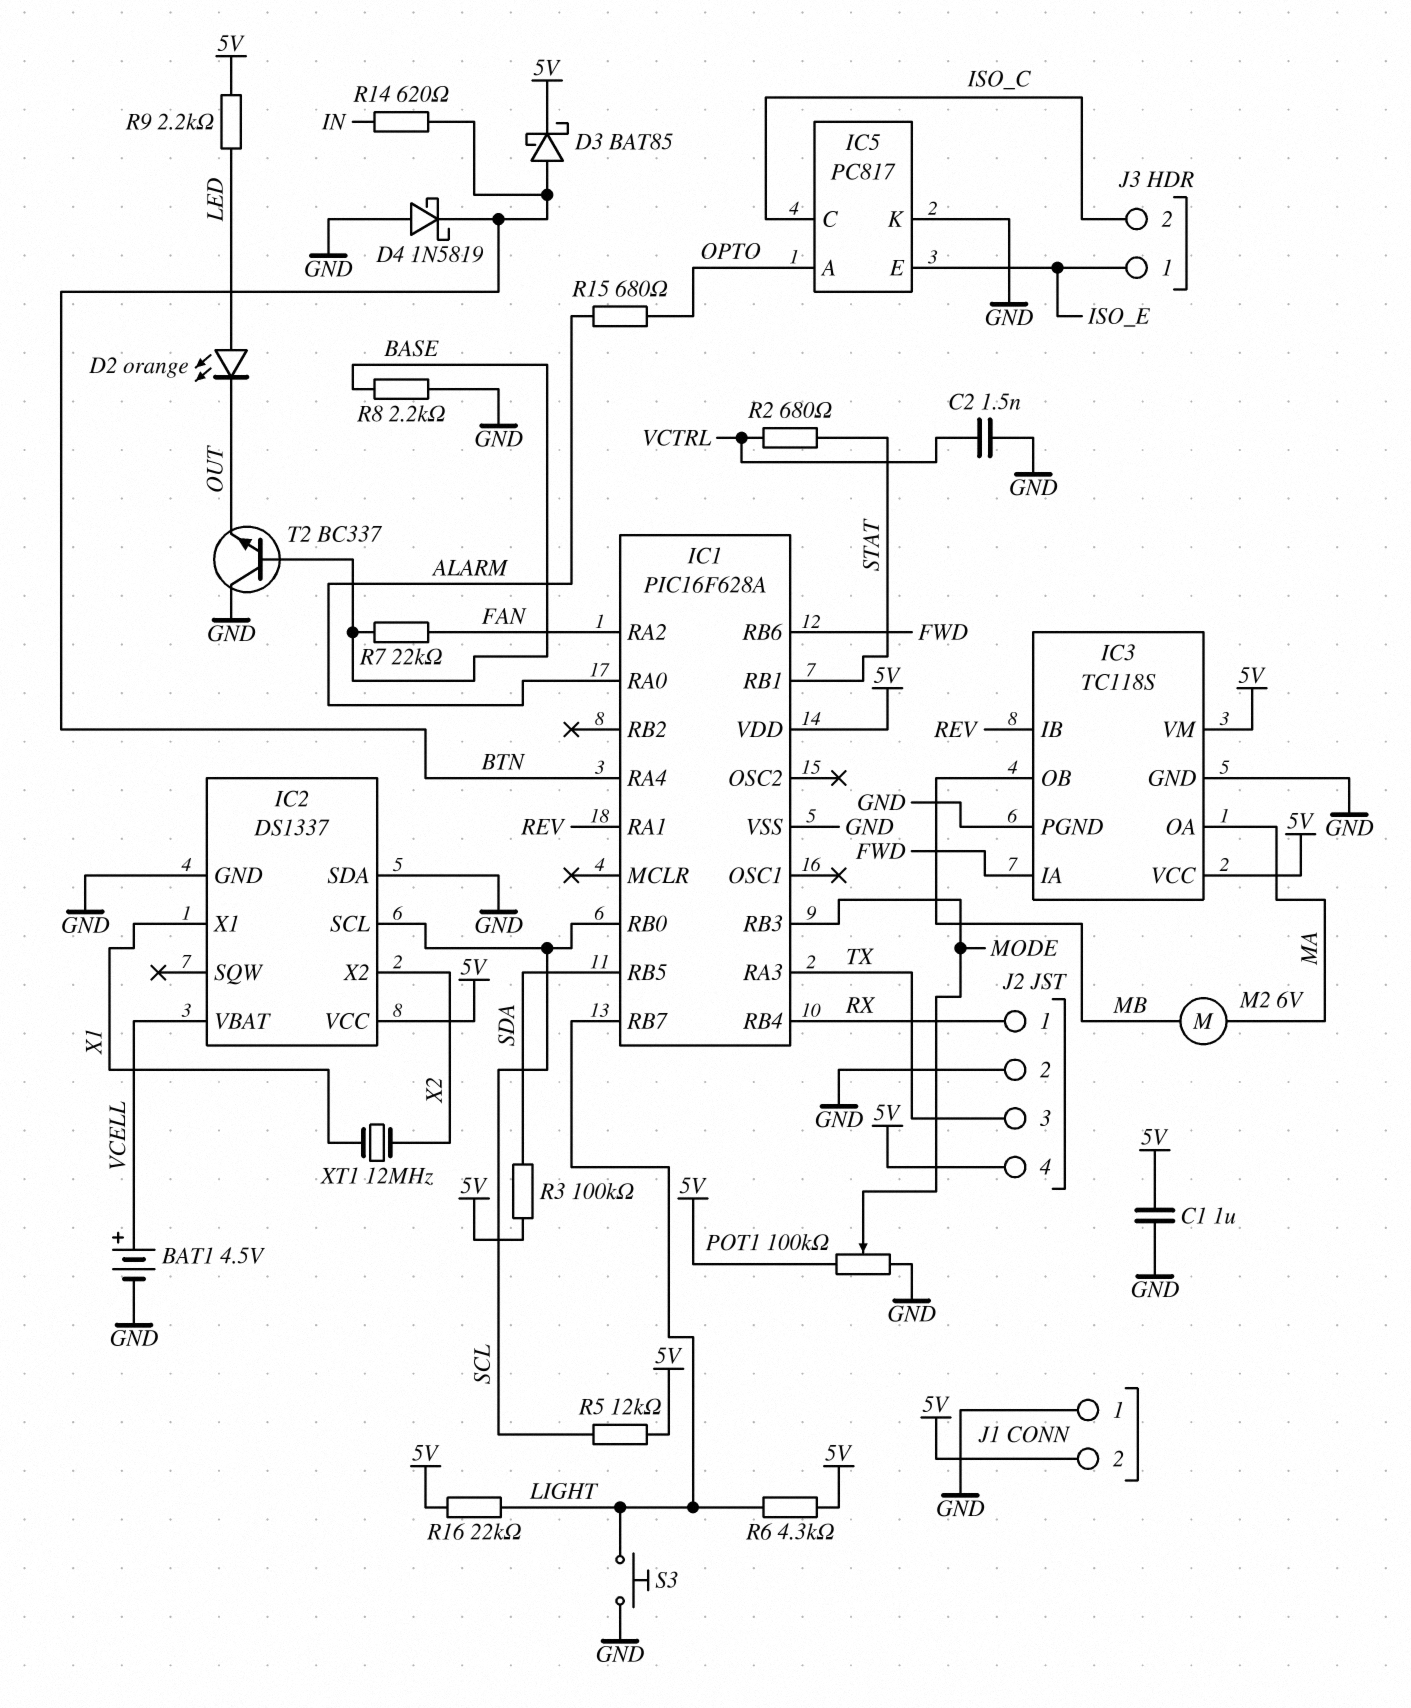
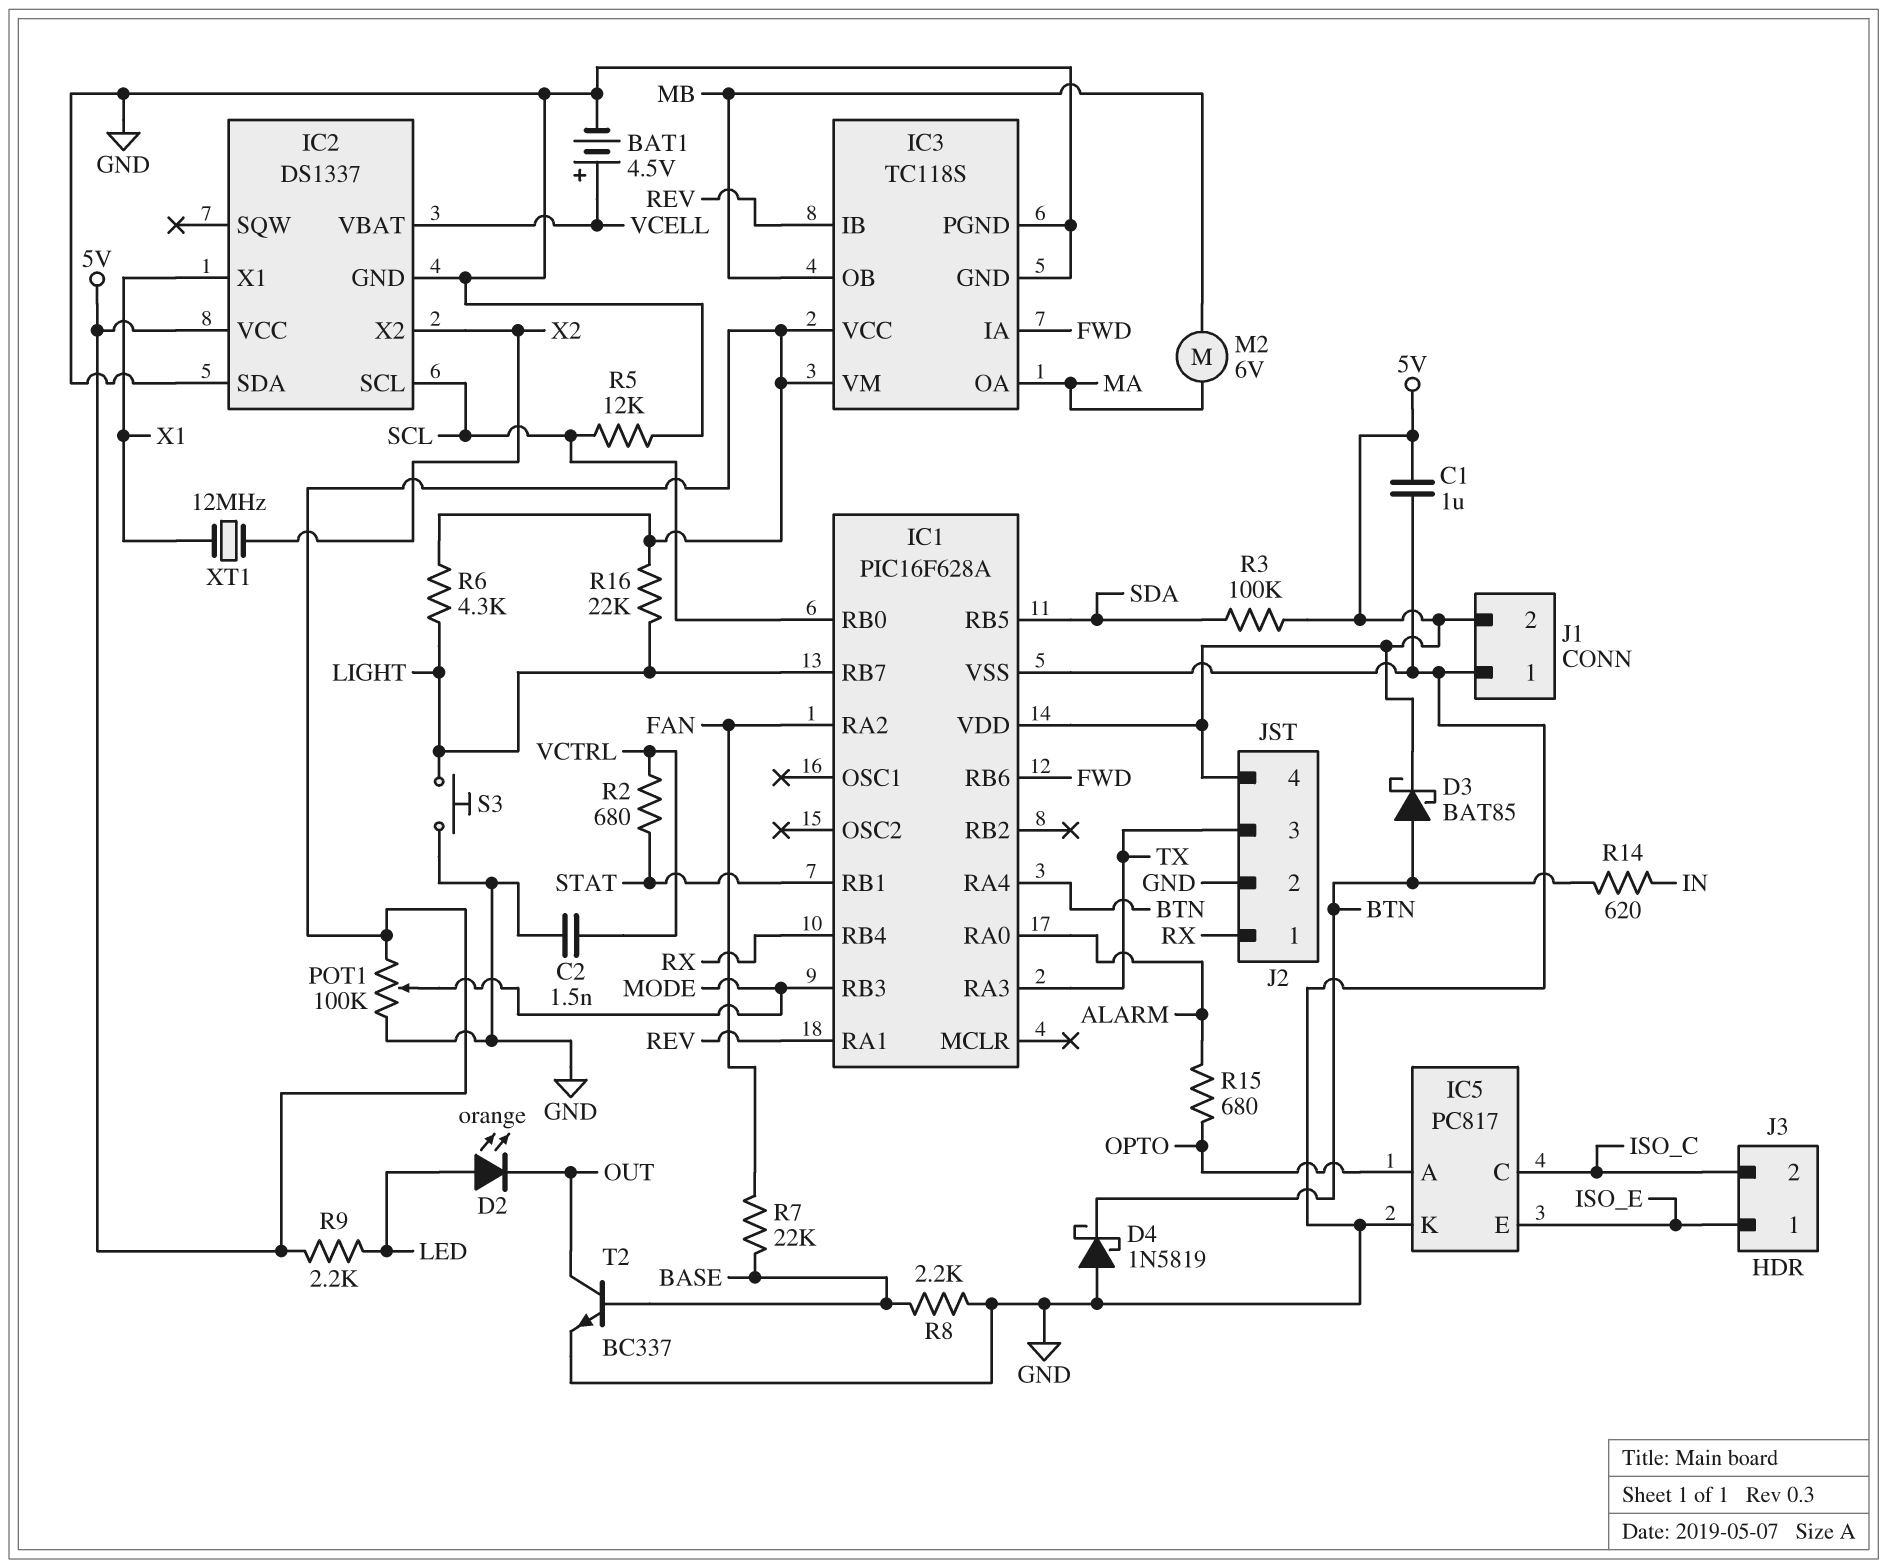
R5: 12k (5V, SCL) -> 12k (GND, SCL)
T2: NPN BC337 (B BASE, C GND, E OUT) -> NPN BC337 (B BASE, C OUT, E GND)

